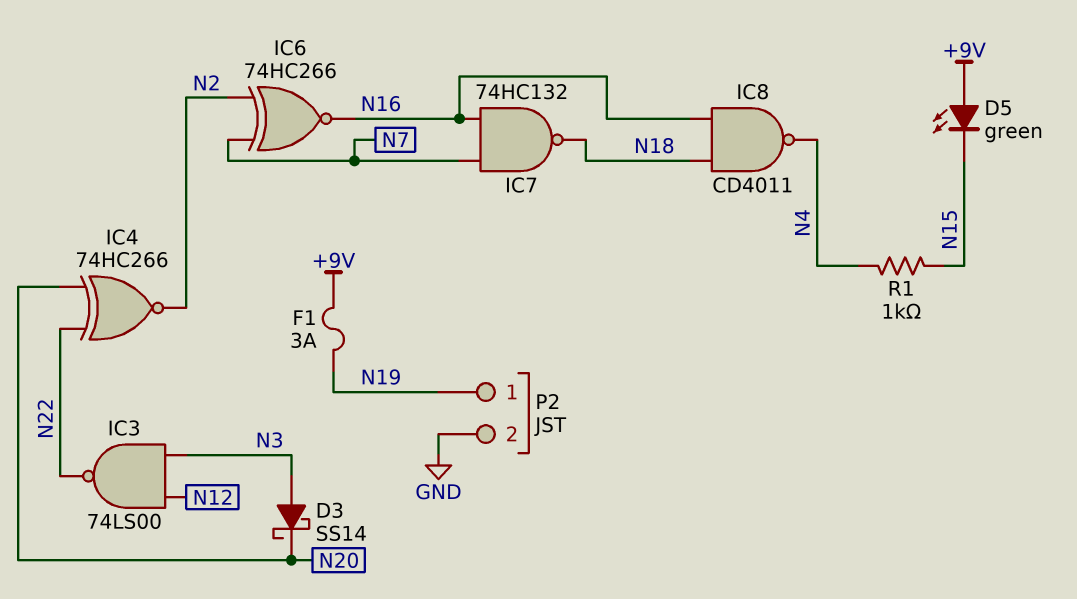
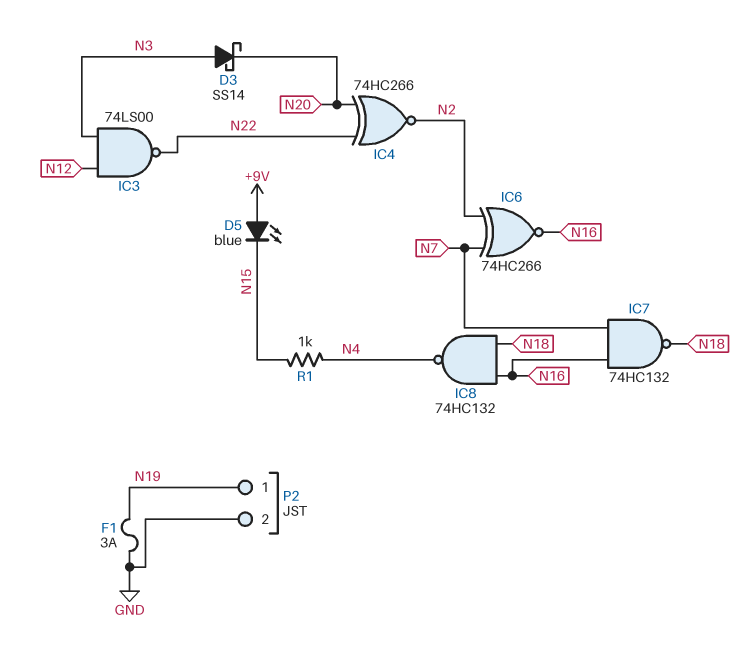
D5: LED green (A +9V, K N15) -> LED blue (A +9V, K N15)
F1: 3A (+9V, N19) -> 3A (GND, N19)
IC8: NAND CD4011 (in N16, in N18, out N4) -> NAND 74HC132 (in N16, in N18, out N4)

